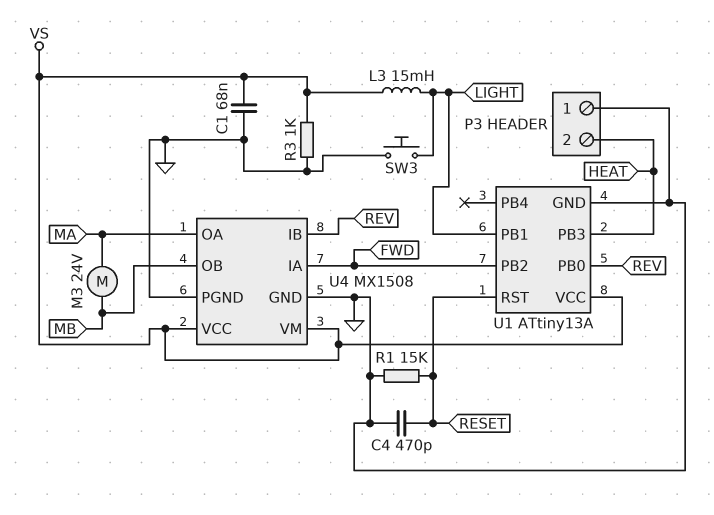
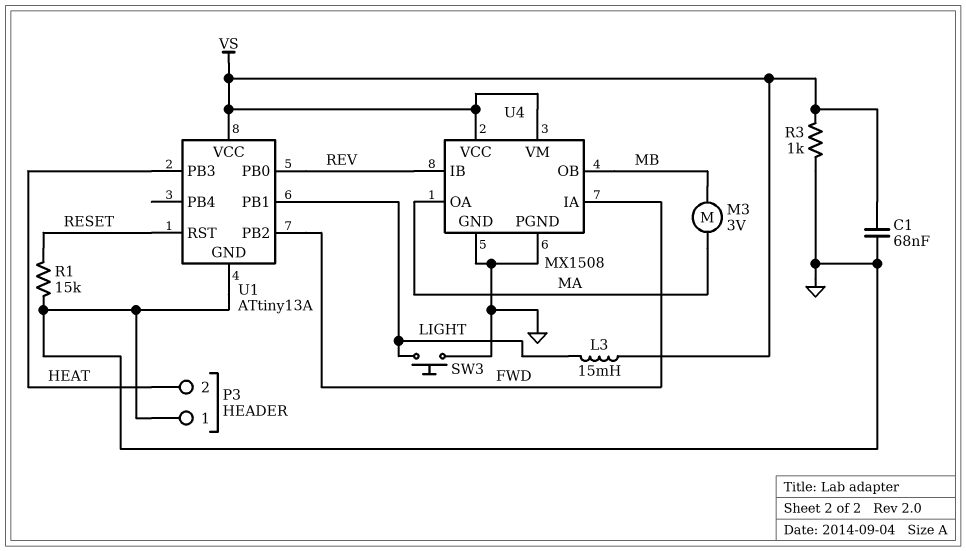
C4: 470pF (GND, RESET) -> none
M3: motor 24V (MA, MB) -> motor 3V (MA, MB)

